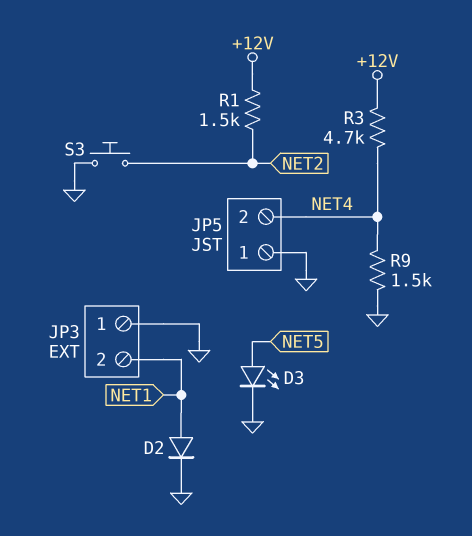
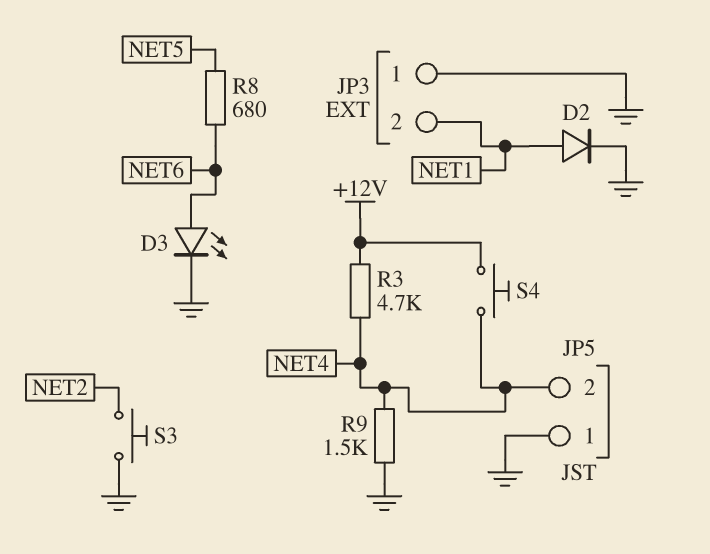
D3: LED (A NET5, K GND) -> LED (A NET6, K GND)
R1: 1.5k (+12V, NET2) -> none
R8: none -> 680 (NET5, NET6)
S4: none -> button (+12V, NET4)

